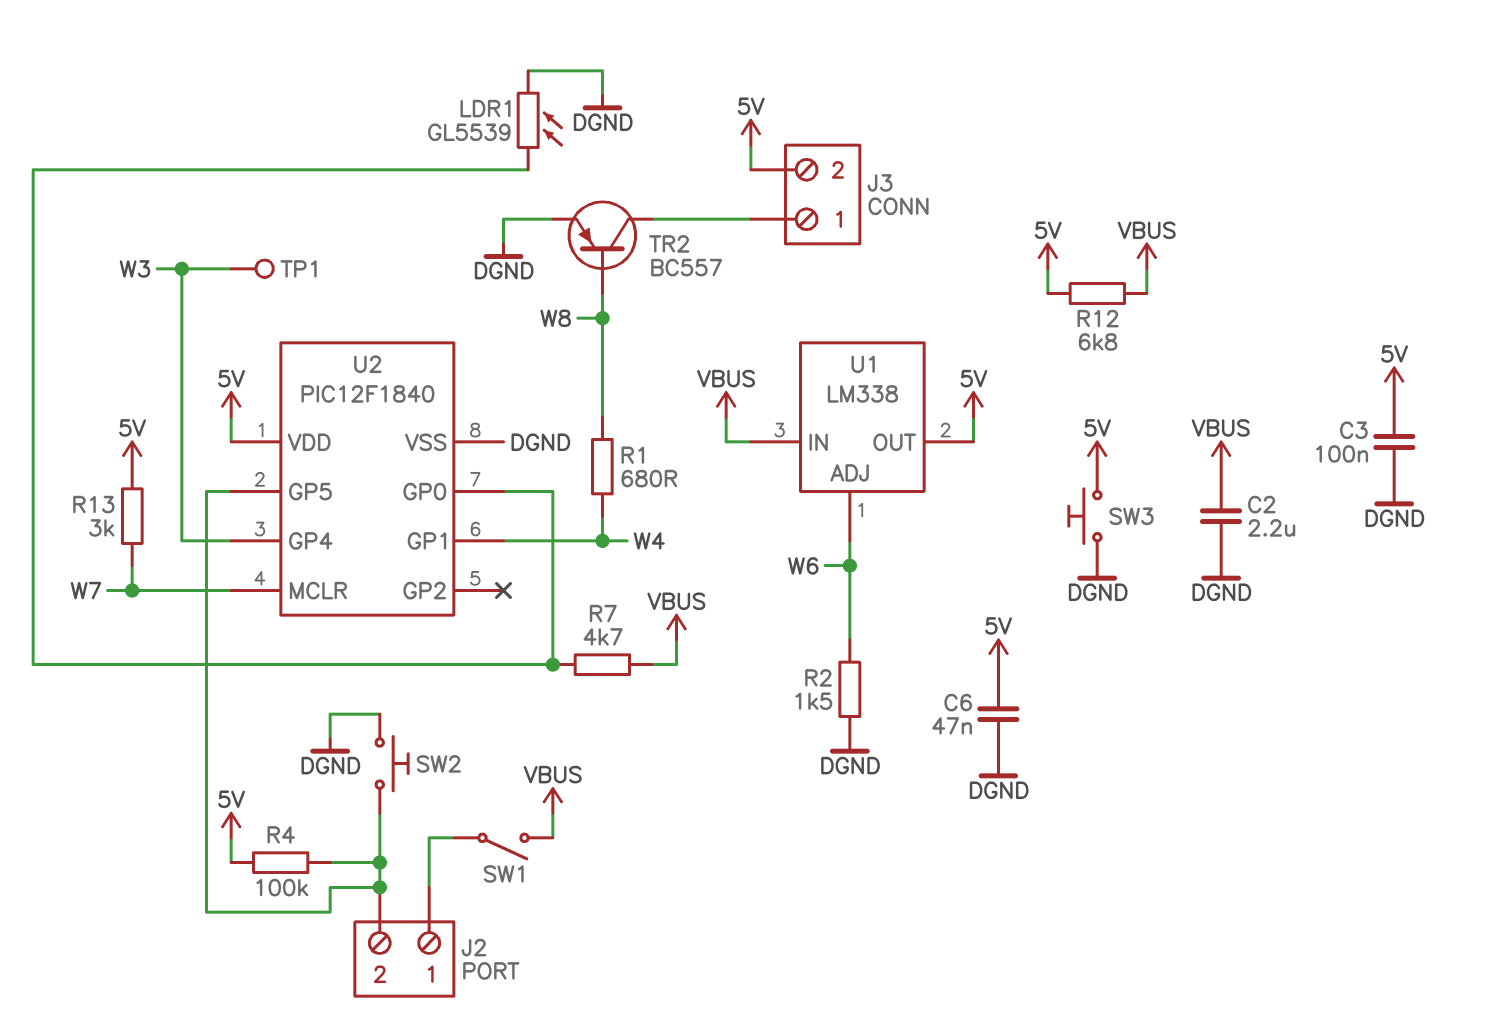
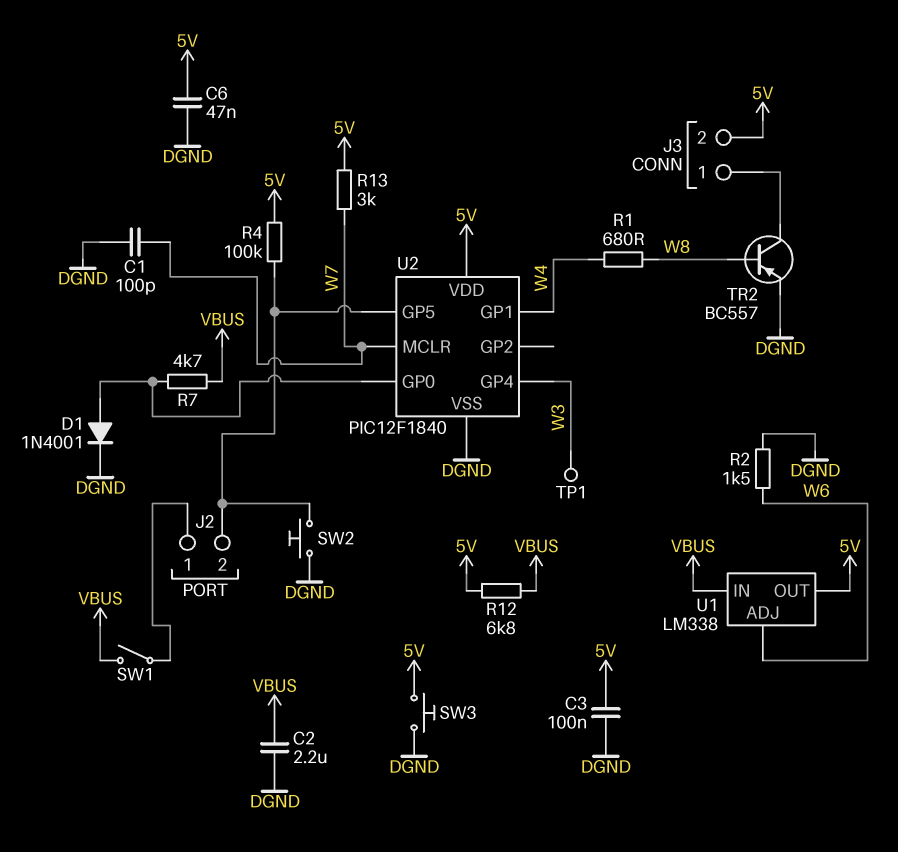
C1: none -> 100pF (DGND, W7)
D1: none -> diode 1N4001 (A U2/GP0, K DGND)
LDR1: GL5539 (DGND, U2/GP0) -> none

